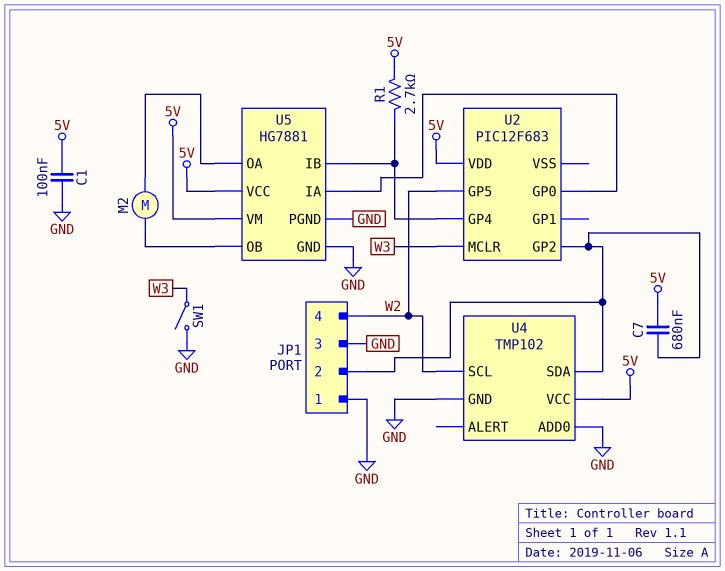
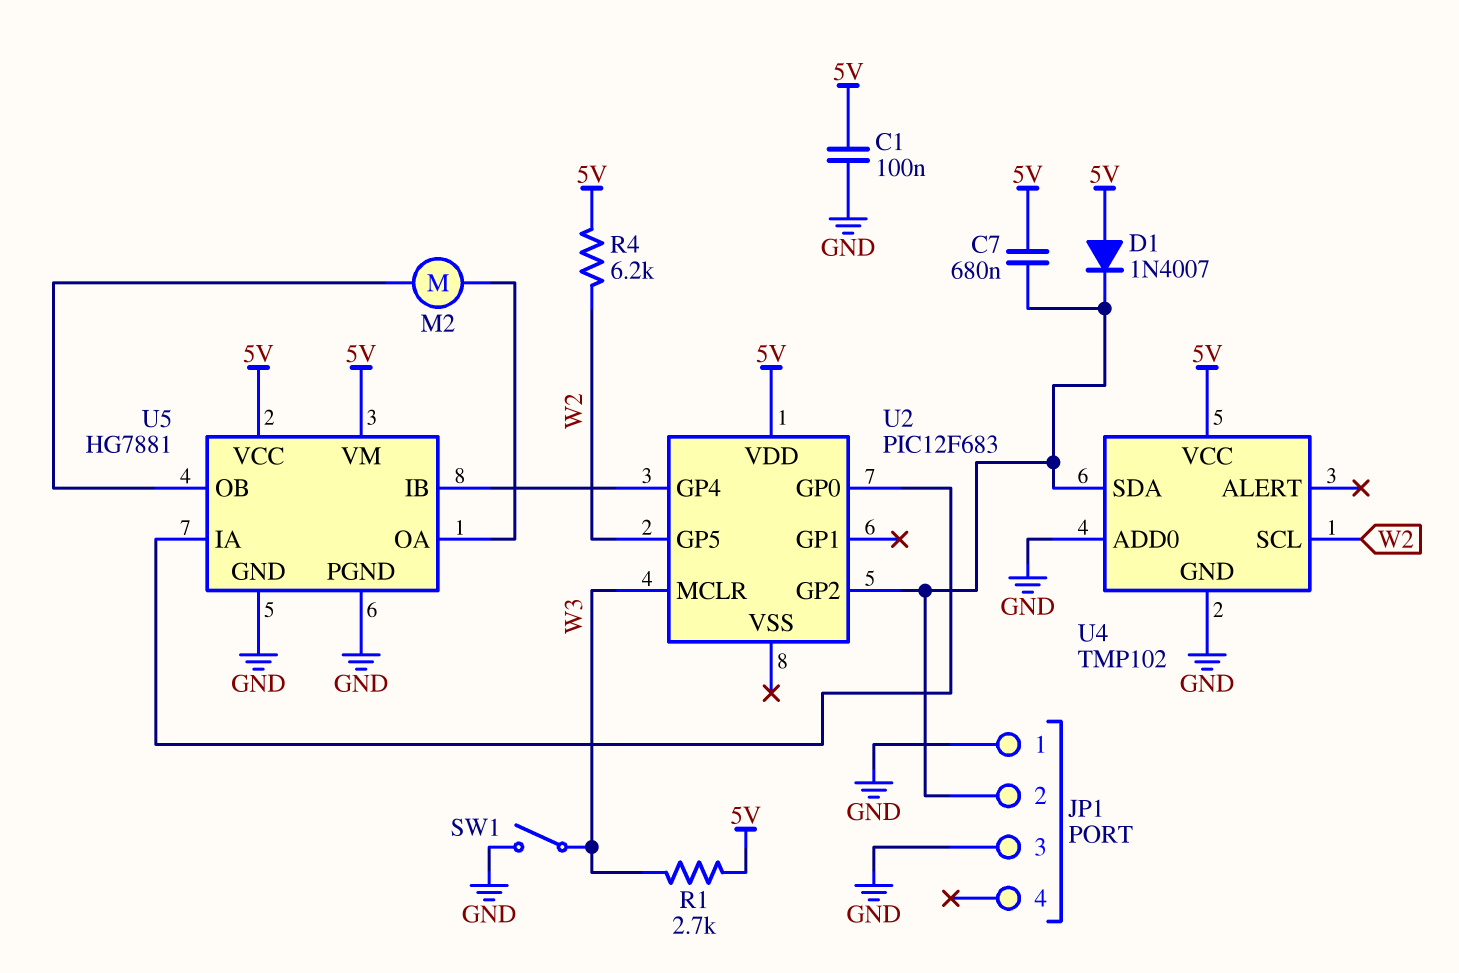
D1: none -> diode 1N4007 (A 5V, K JP1/2)
JP1 pin 4: W2 -> none
R1: 2.7k (5V, U2/GP4) -> 2.7k (5V, W3)
R4: none -> 6.2k (5V, W2)

